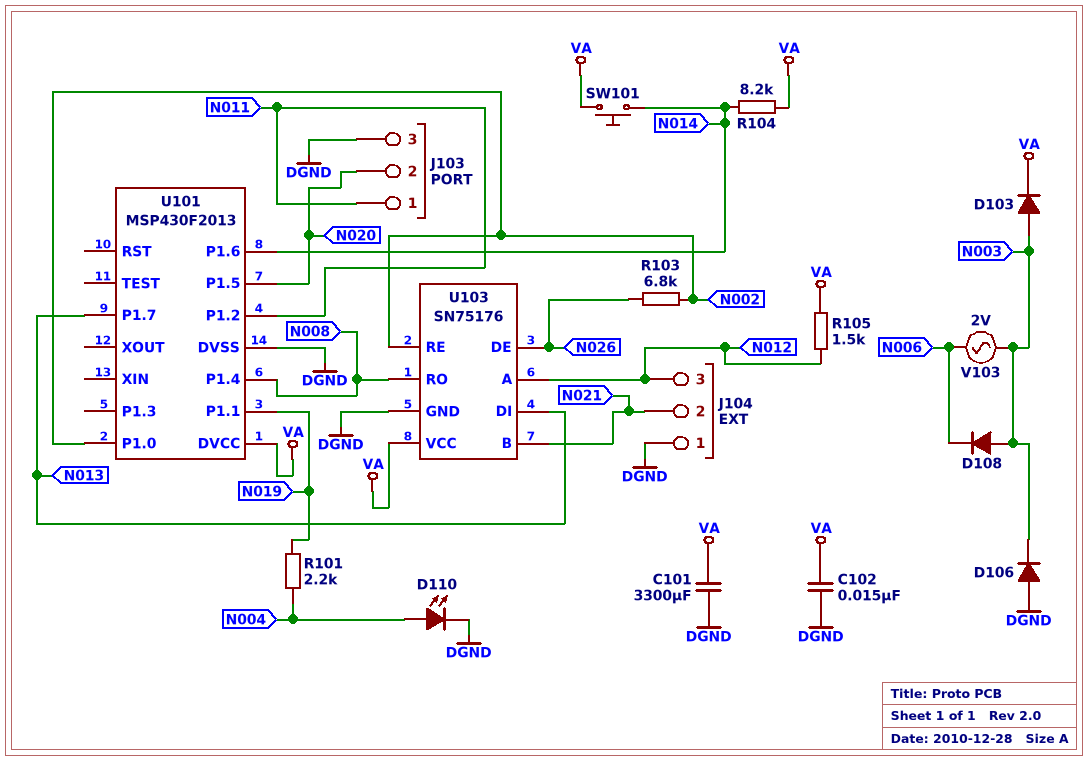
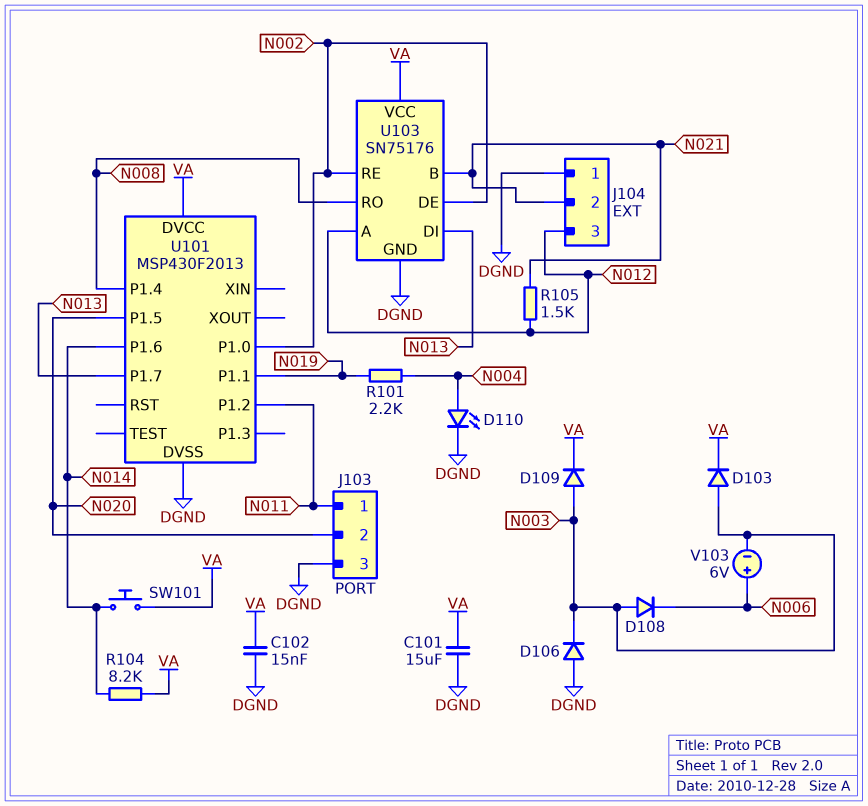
C101: 3300uF (DGND, VA) -> 15uF (DGND, VA)
D109: none -> diode (A N003, K VA)
R103: 6.8k (N002, N026) -> none
R105: 1.5k (N012, VA) -> 1.5k (N012, N021)
U103 pin DE: N026 -> N002
V103: AC 2V (N003, N006) -> 6V (plus N006, minus N003)

